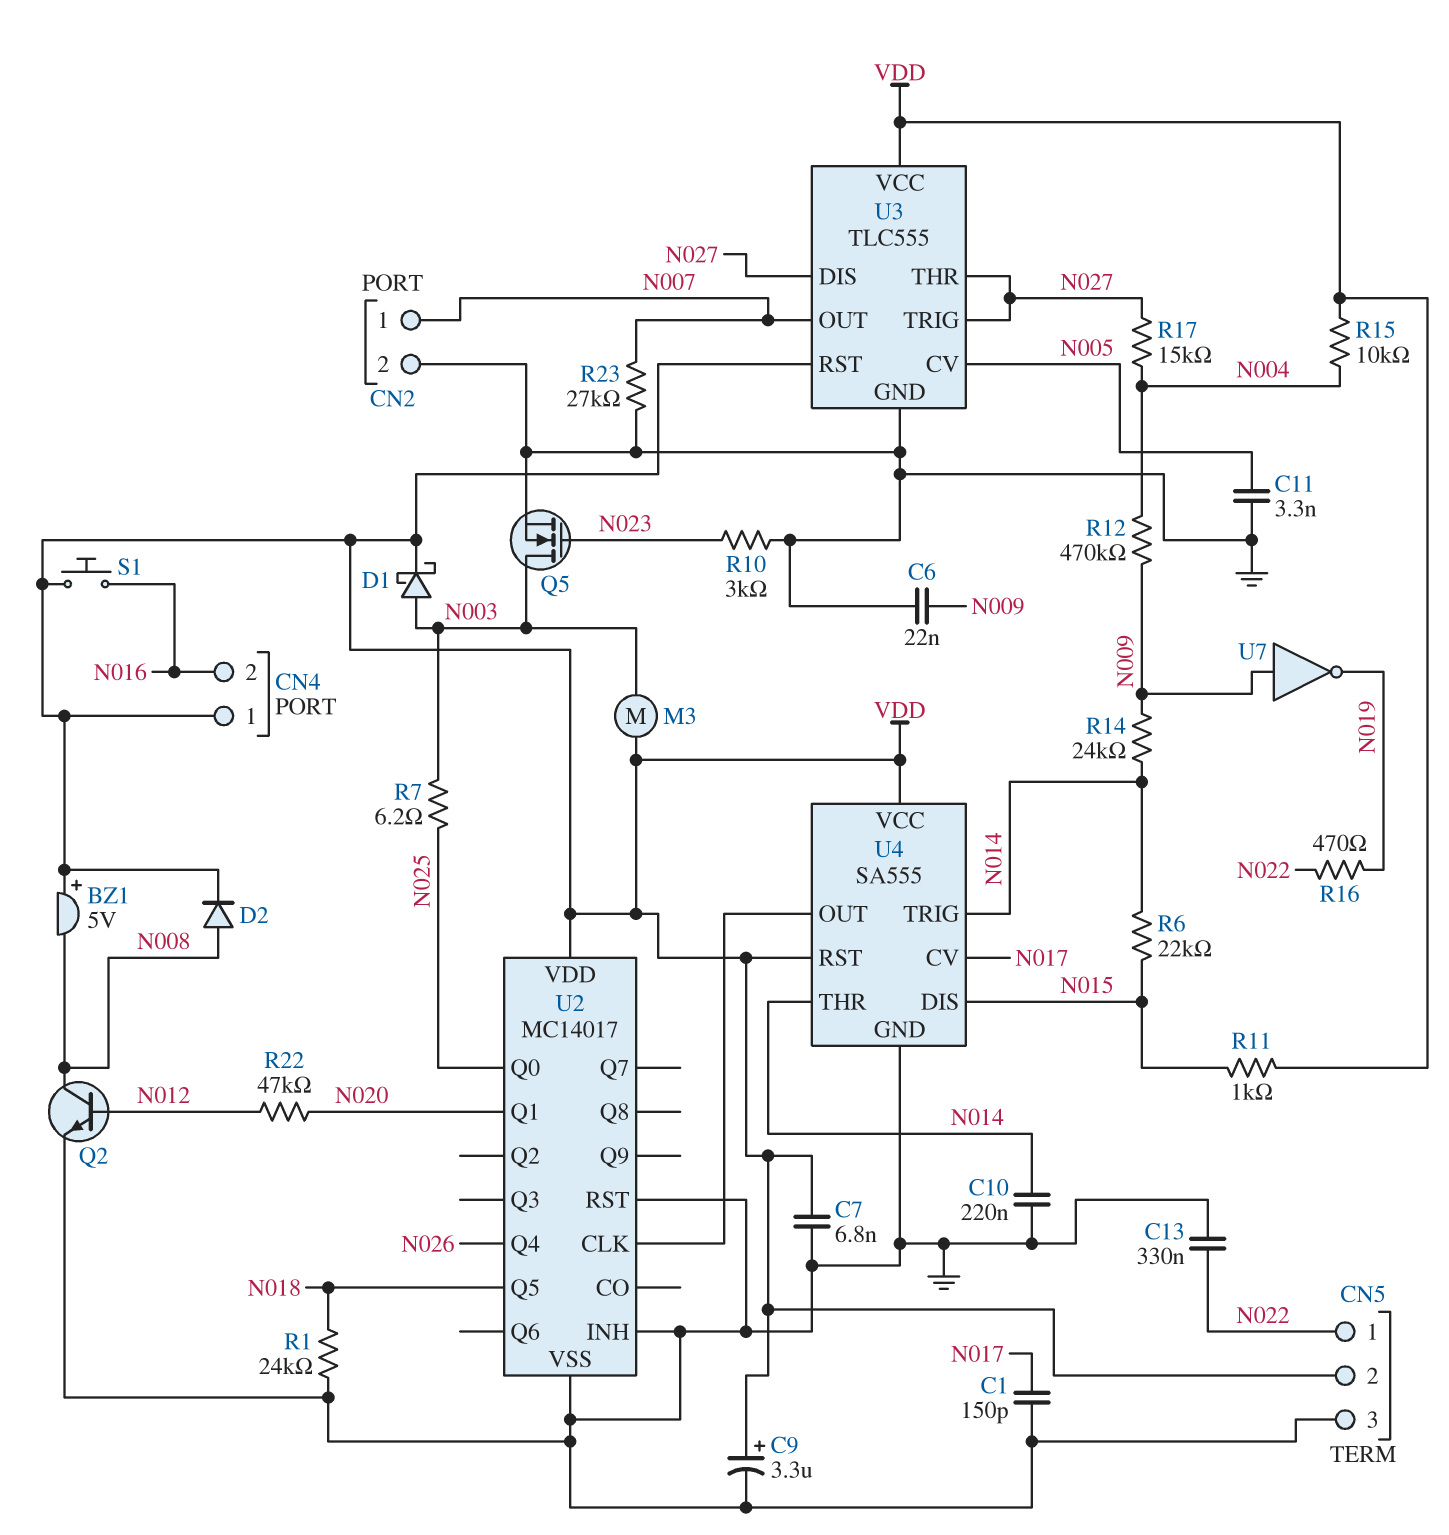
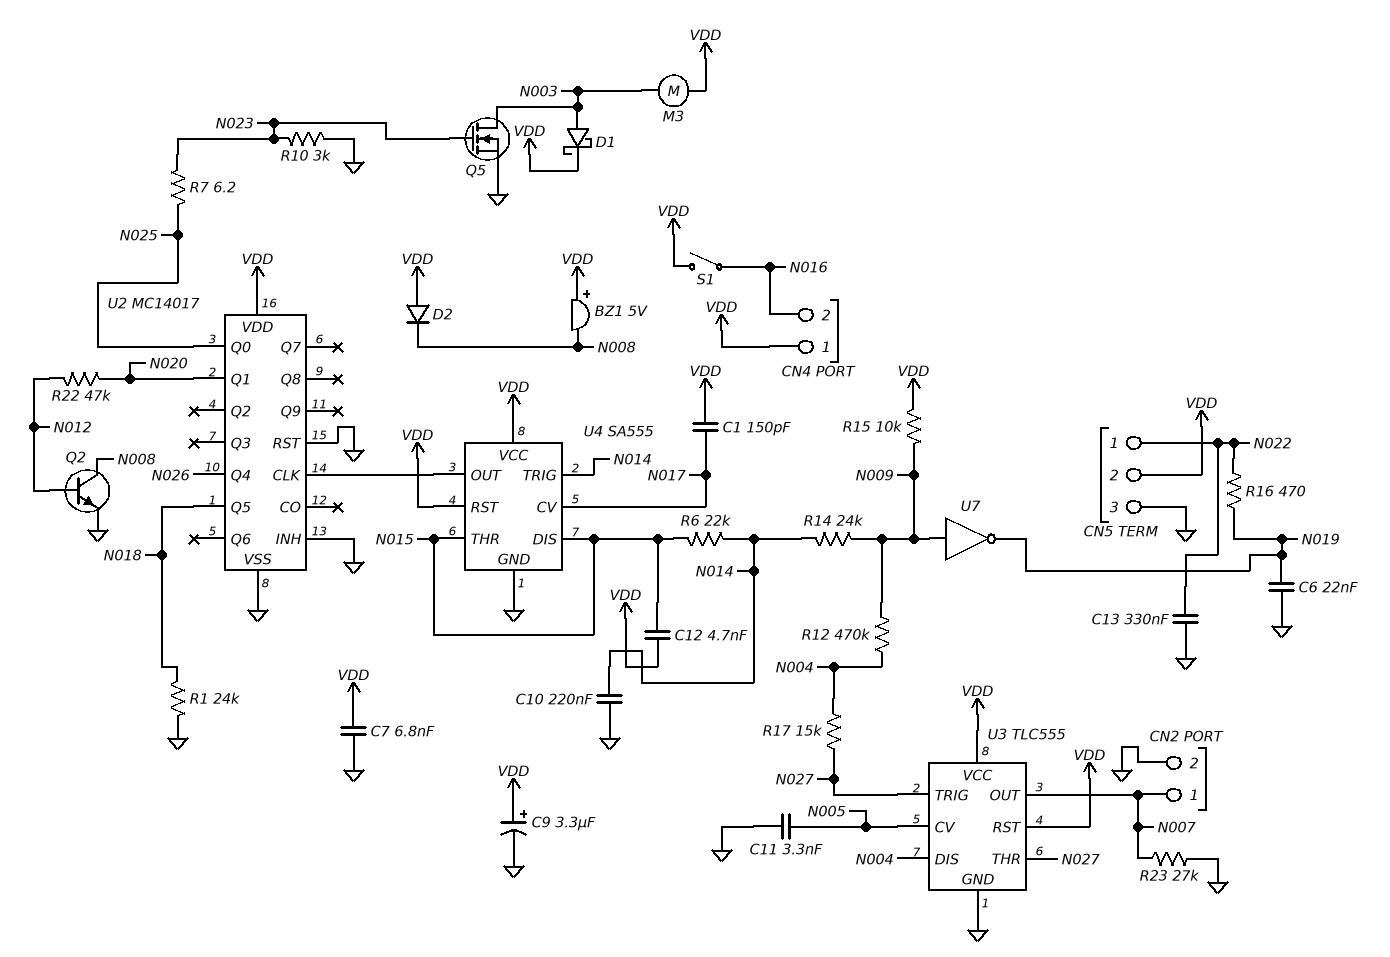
C1: 150pF (GND, N017) -> 150pF (N017, VDD)
C6: 22nF (GND, N009) -> 22nF (GND, N019)
C12: none -> 4.7nF (N015, VDD)
D2: diode (A N008, K VDD) -> diode (A VDD, K N008)
R7: 6.2 (N003, N025) -> 6.2 (N023, N025)
R11: 1k (N015, VDD) -> none
R15: 10k (N004, VDD) -> 10k (N009, VDD)
S1: button (N016, VDD) -> switch (N016, VDD)
U3 pin DIS: N027 -> N004
U4 pin THR: N014 -> N015

